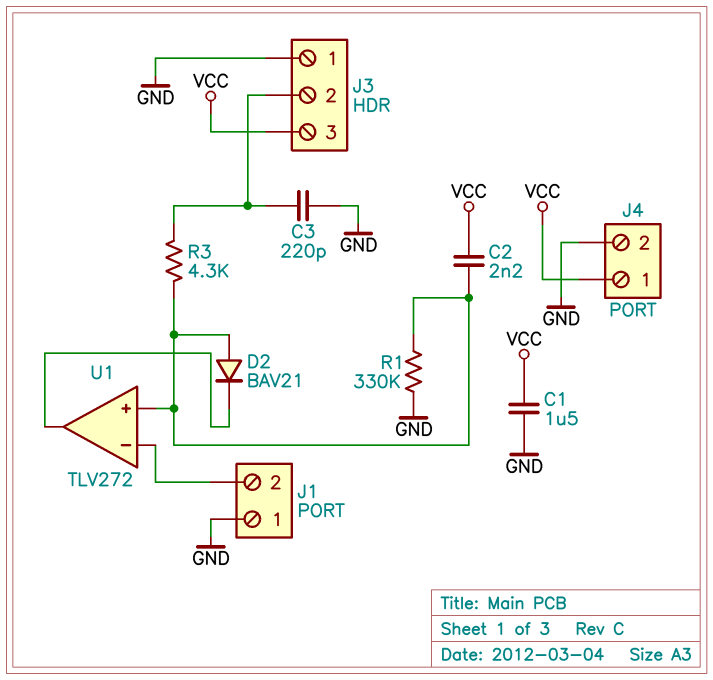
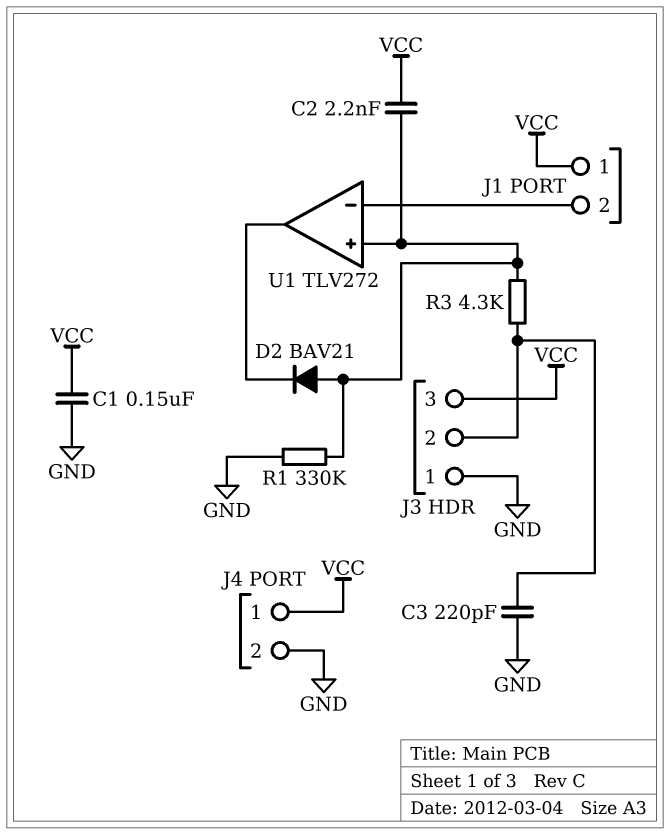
C1: 1.5uF (GND, VCC) -> 150nF (GND, VCC)
J1 pin 1: GND -> VCC

